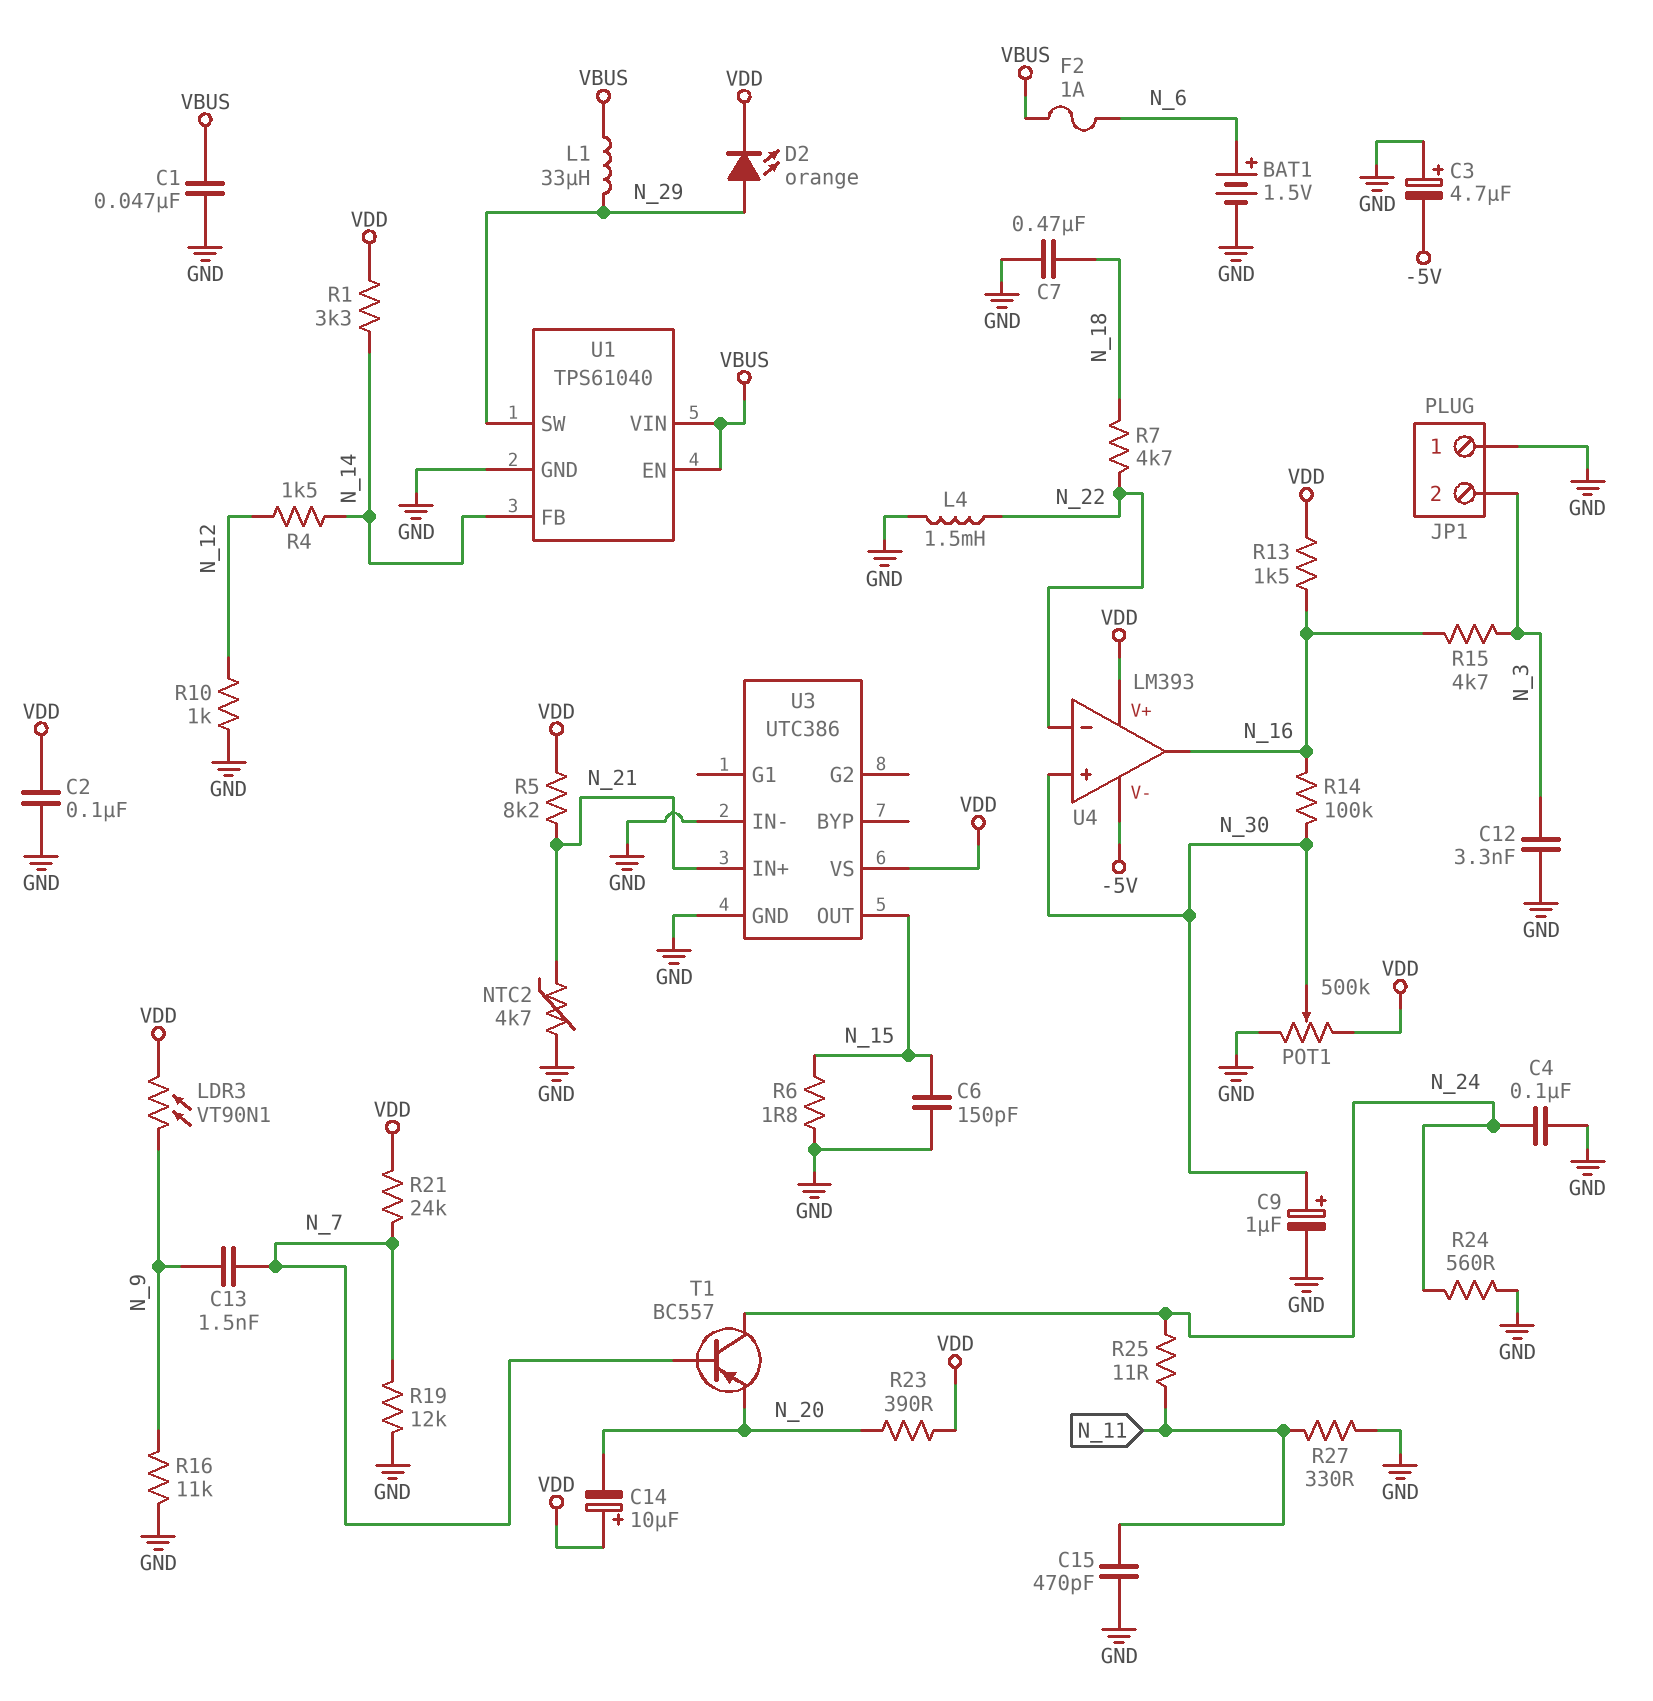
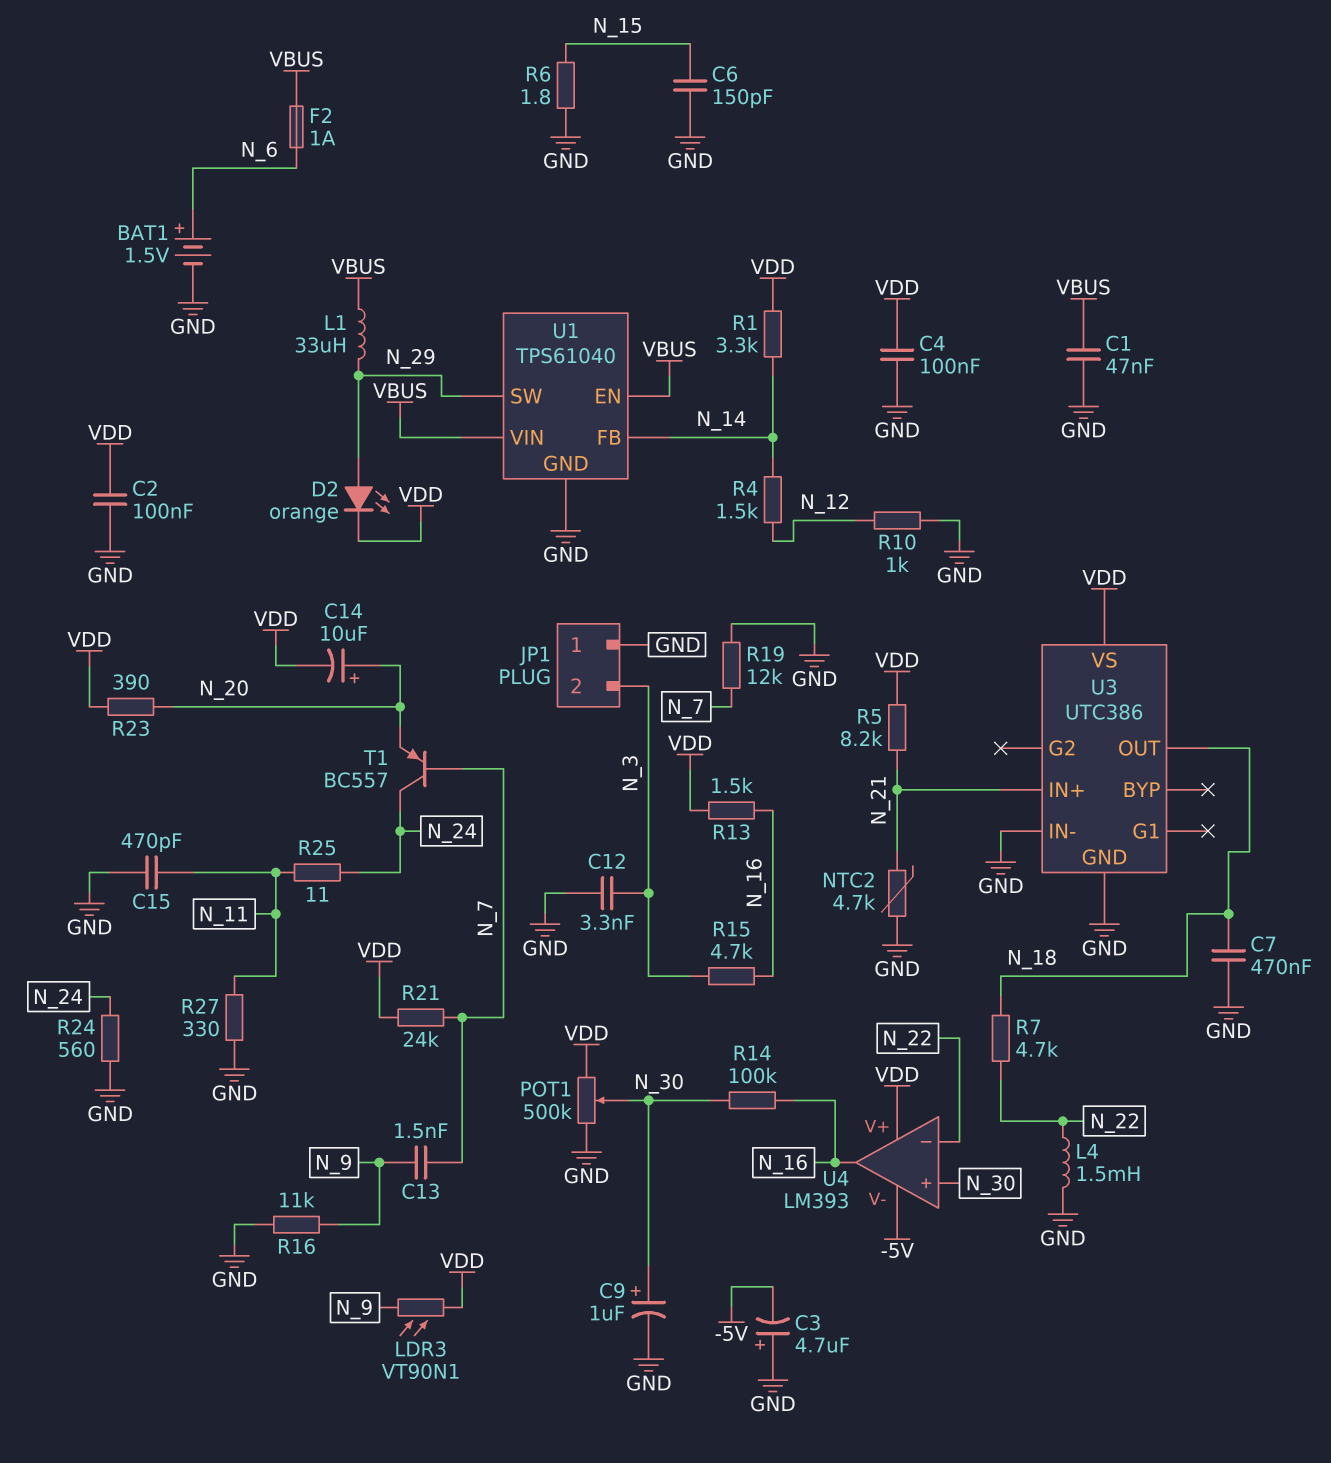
C4: 100nF (GND, N_24) -> 100nF (GND, VDD)
C14: 10uF (plus VDD, minus N_20) -> 10uF (plus N_20, minus VDD)
U3 pin OUT: N_15 -> N_18

